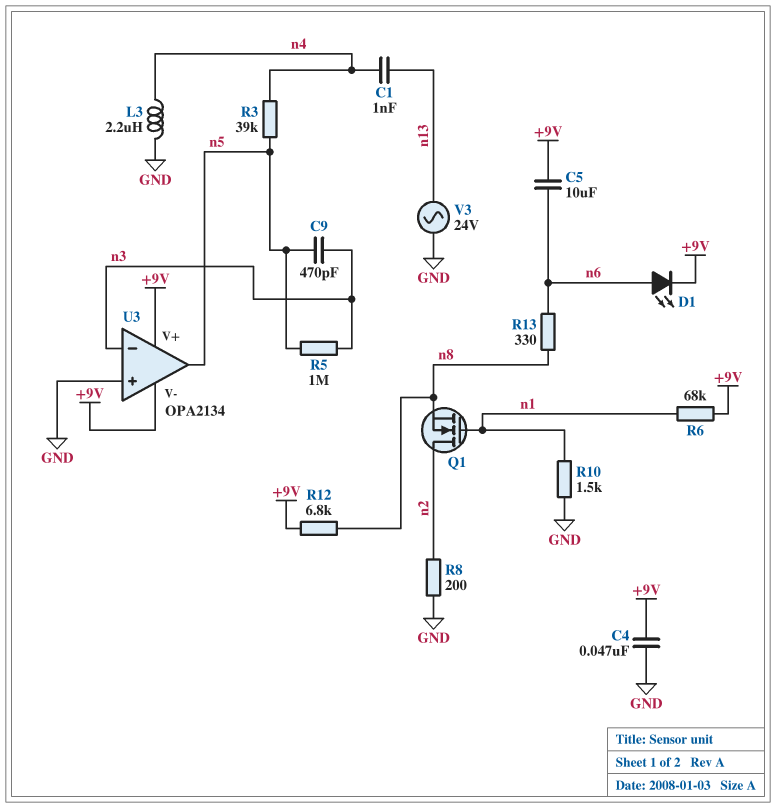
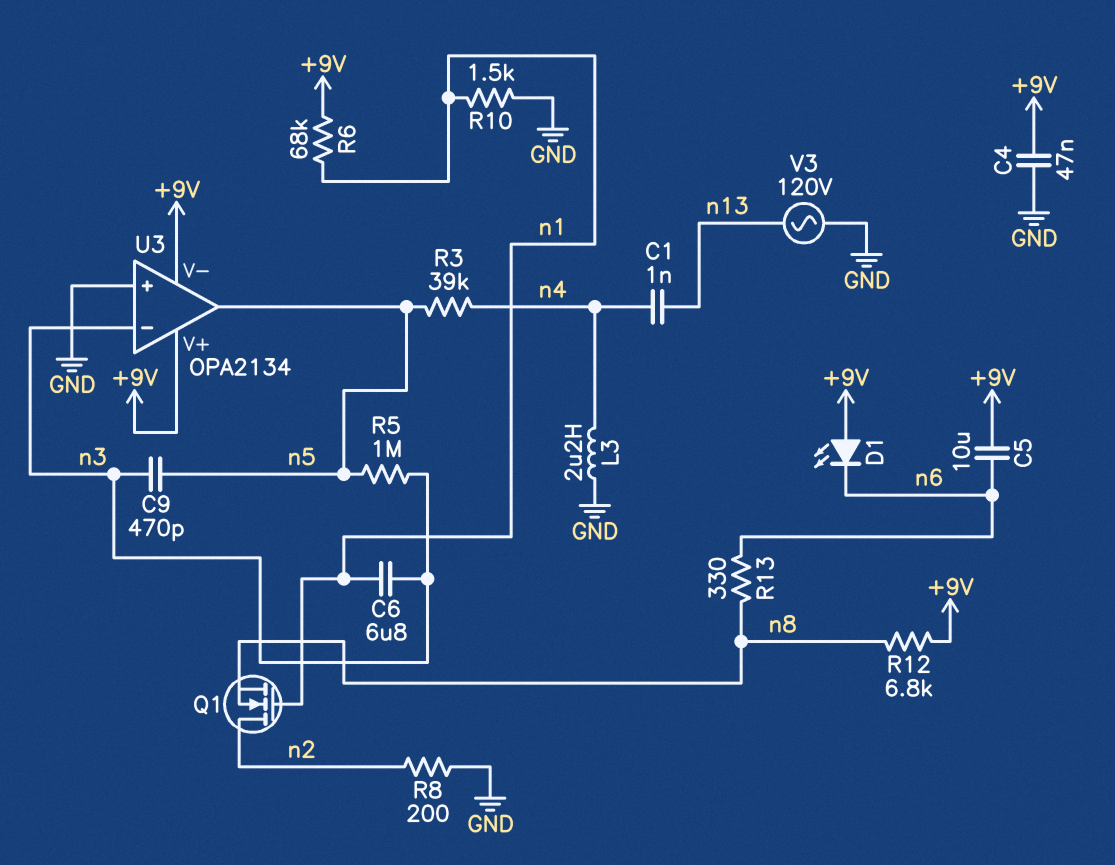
C6: none -> 6.8uF (n1, n3)
D1: LED (A n6, K +9V) -> LED (A +9V, K n6)
V3: AC 24V (GND, n13) -> AC 120V (GND, n13)

